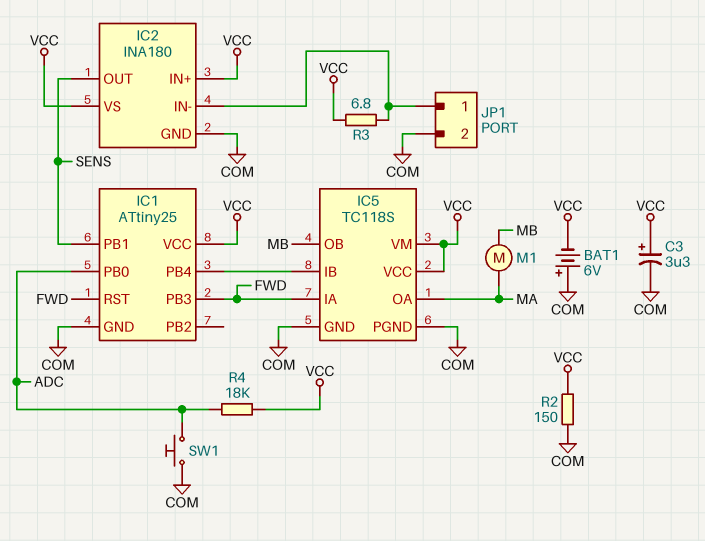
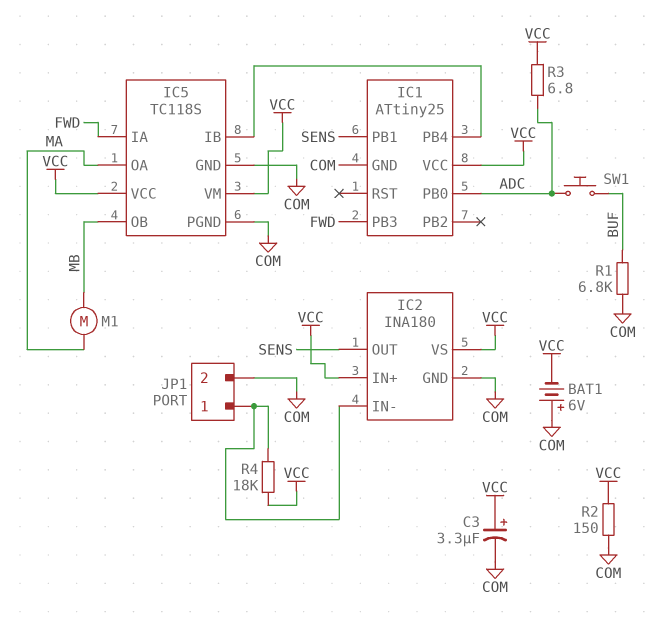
IC1 pin RST: FWD -> none
R1: none -> 6.8k (BUF, COM)
R3: 6.8 (IC2/IN-, VCC) -> 6.8 (ADC, VCC)
R4: 18k (ADC, VCC) -> 18k (IC2/IN-, VCC)
SW1: button (ADC, COM) -> button (ADC, BUF)

